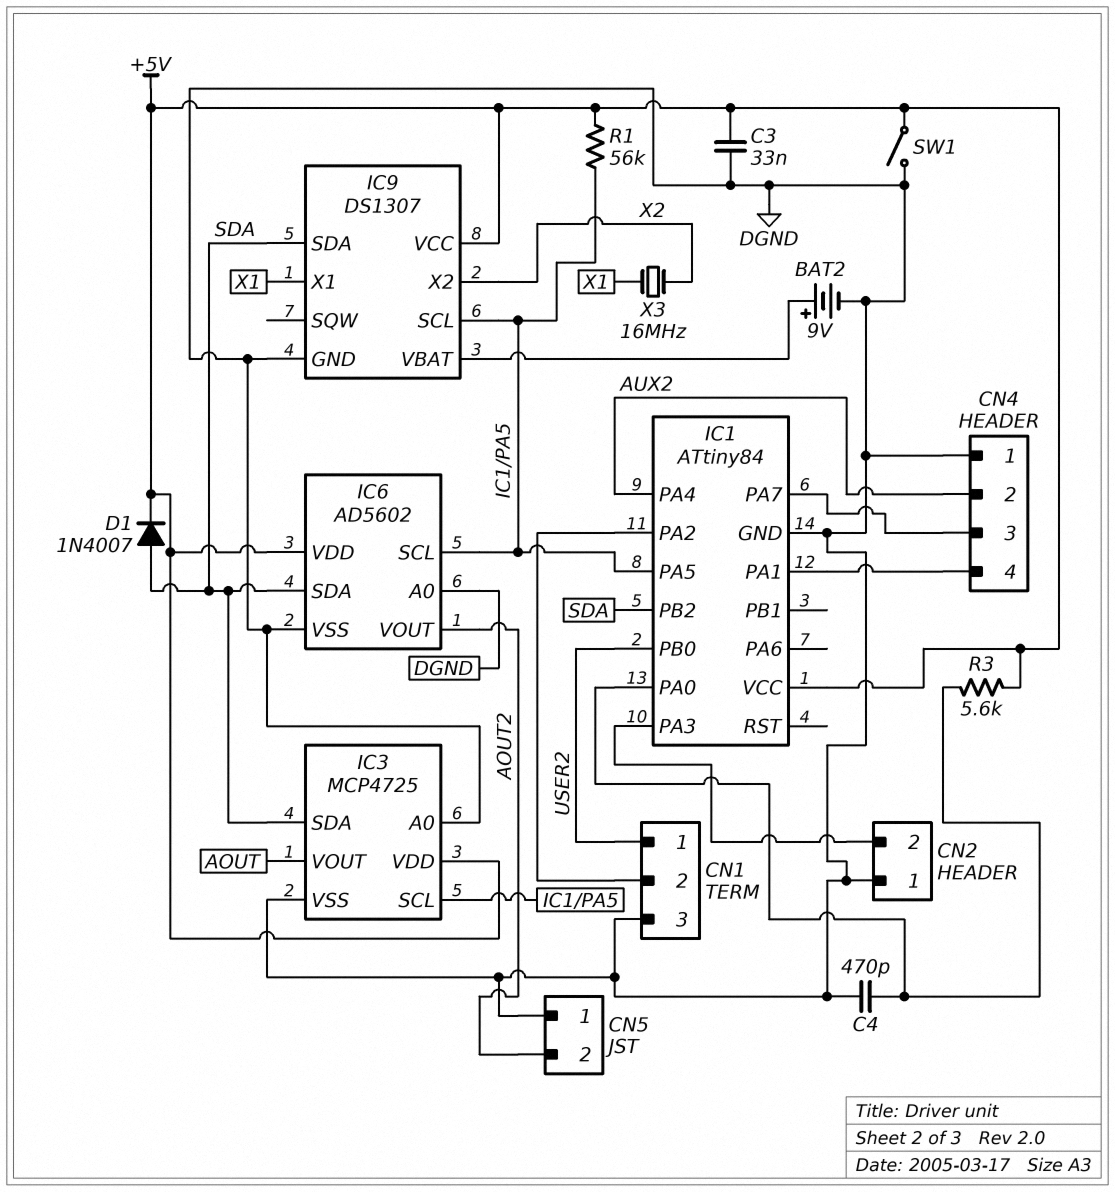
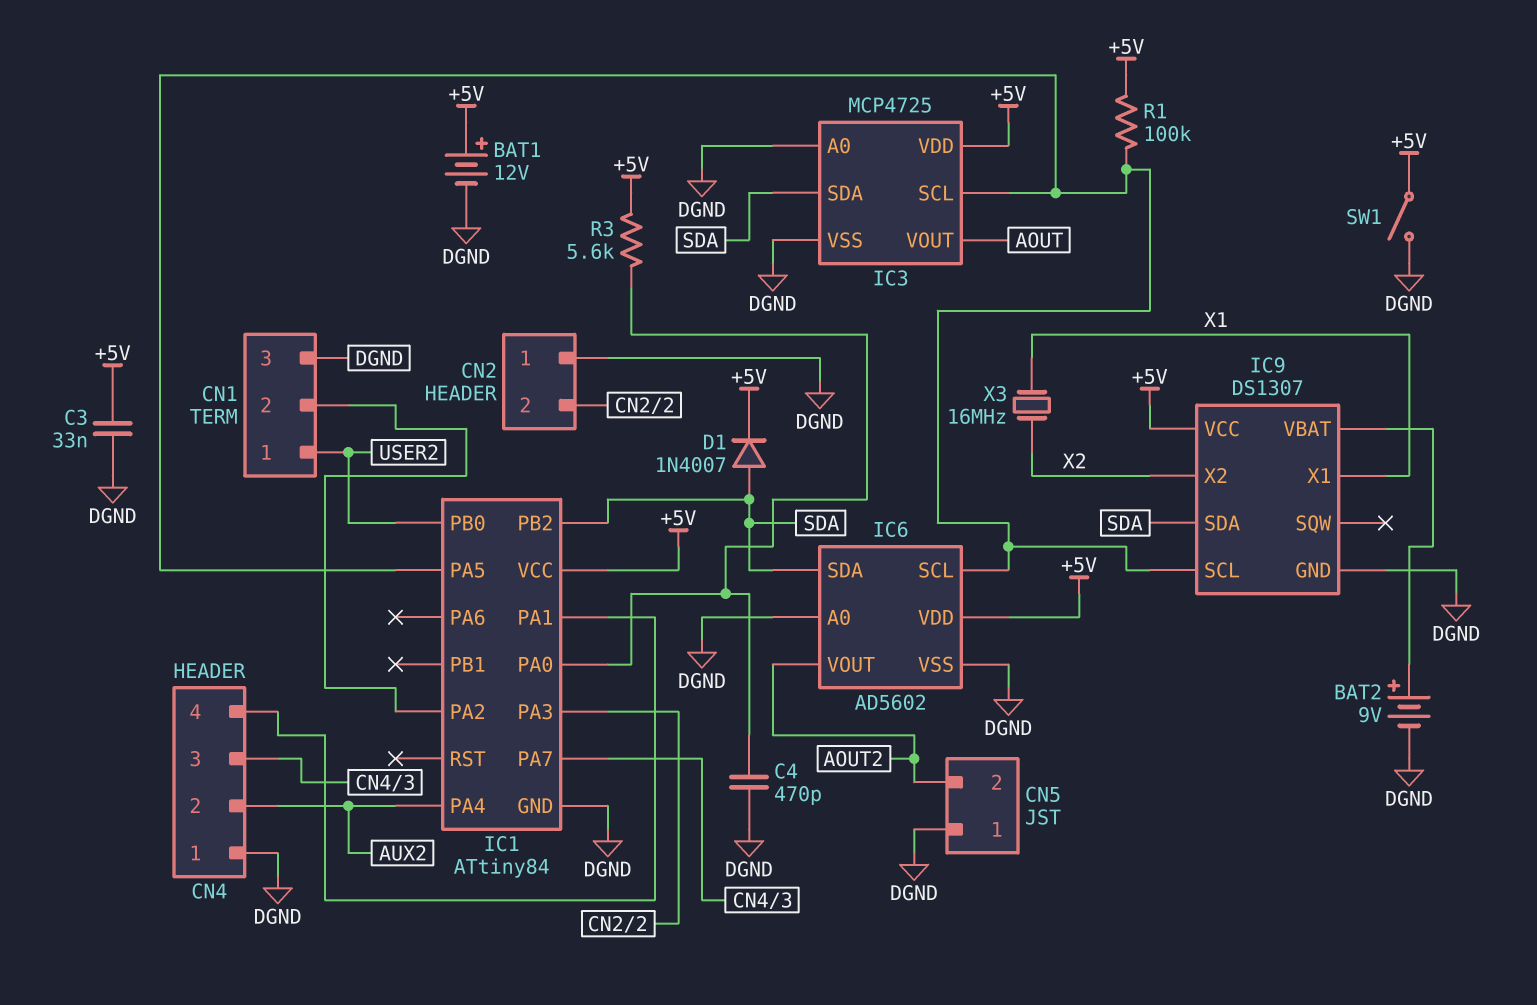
BAT1: none -> 12V (plus +5V, minus DGND)
R1: 56k (+5V, IC1/PA5) -> 100k (+5V, IC1/PA5)

